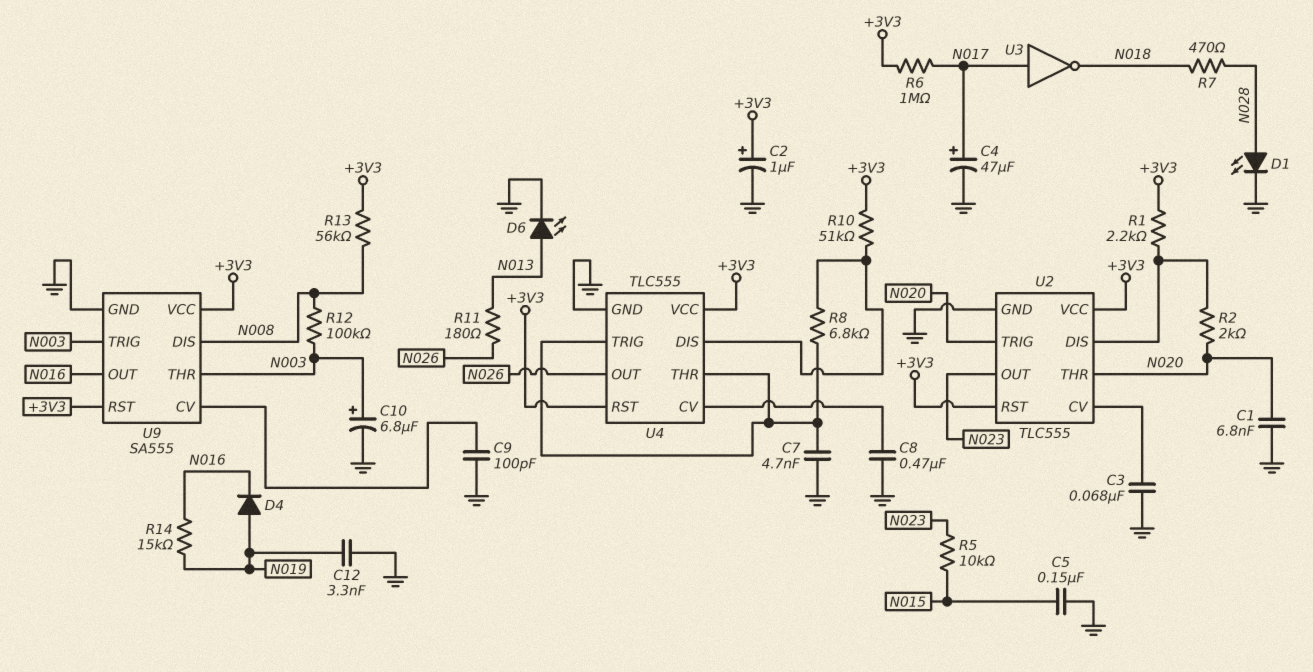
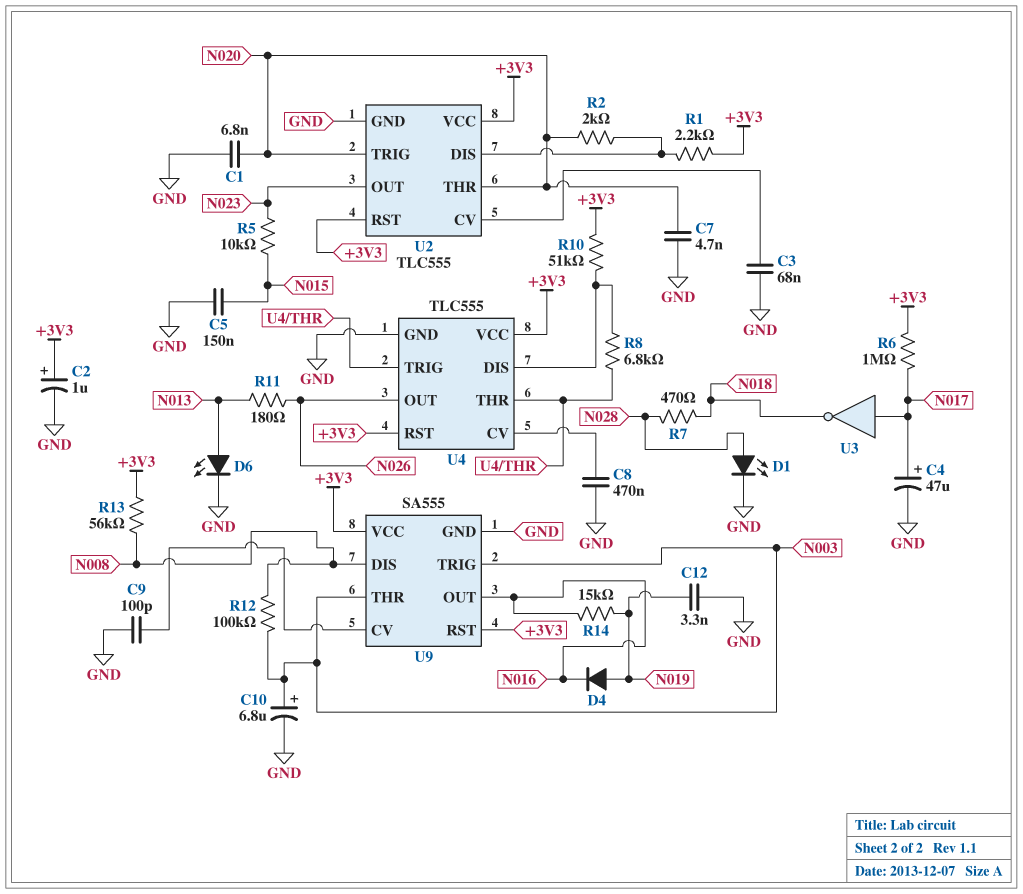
C7: 4.7nF (GND, U4/THR) -> 4.7nF (GND, N020)

